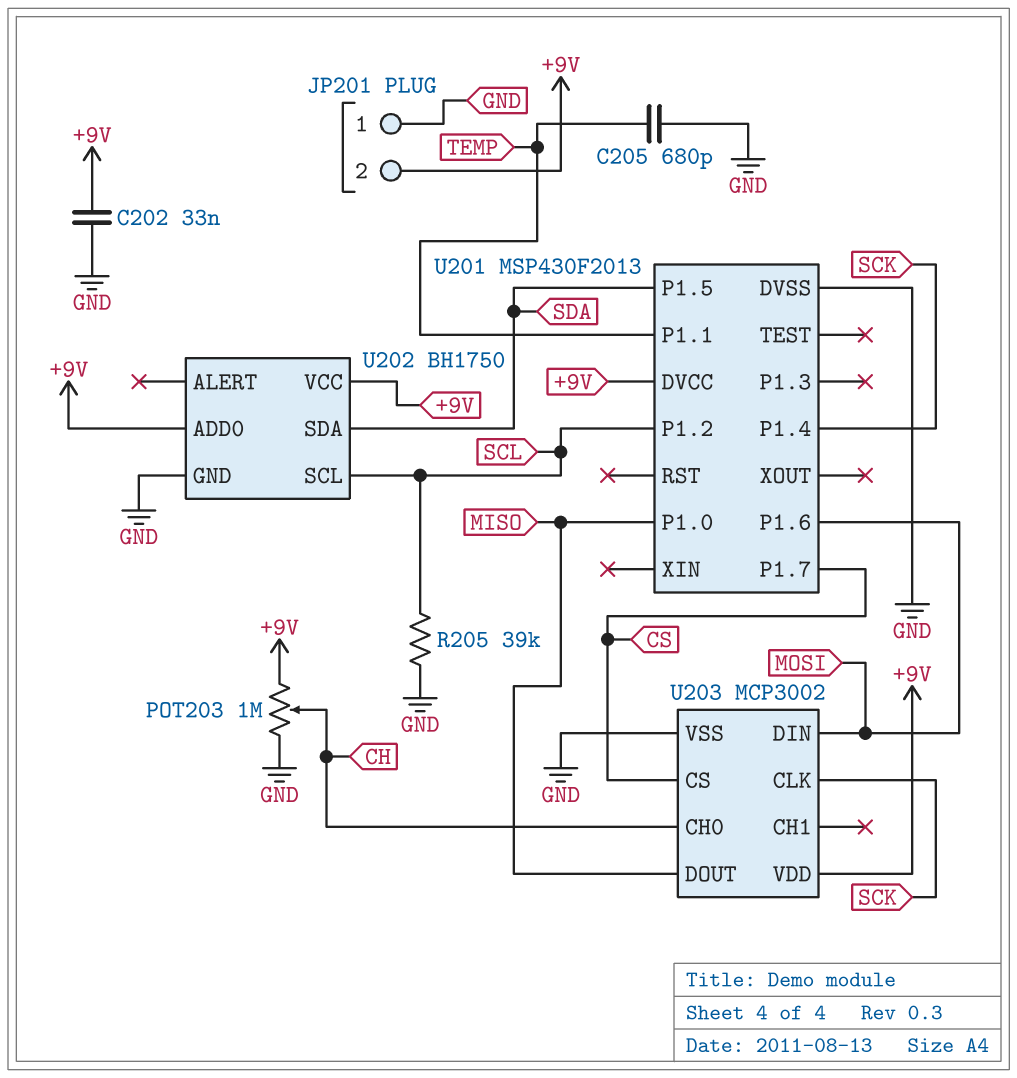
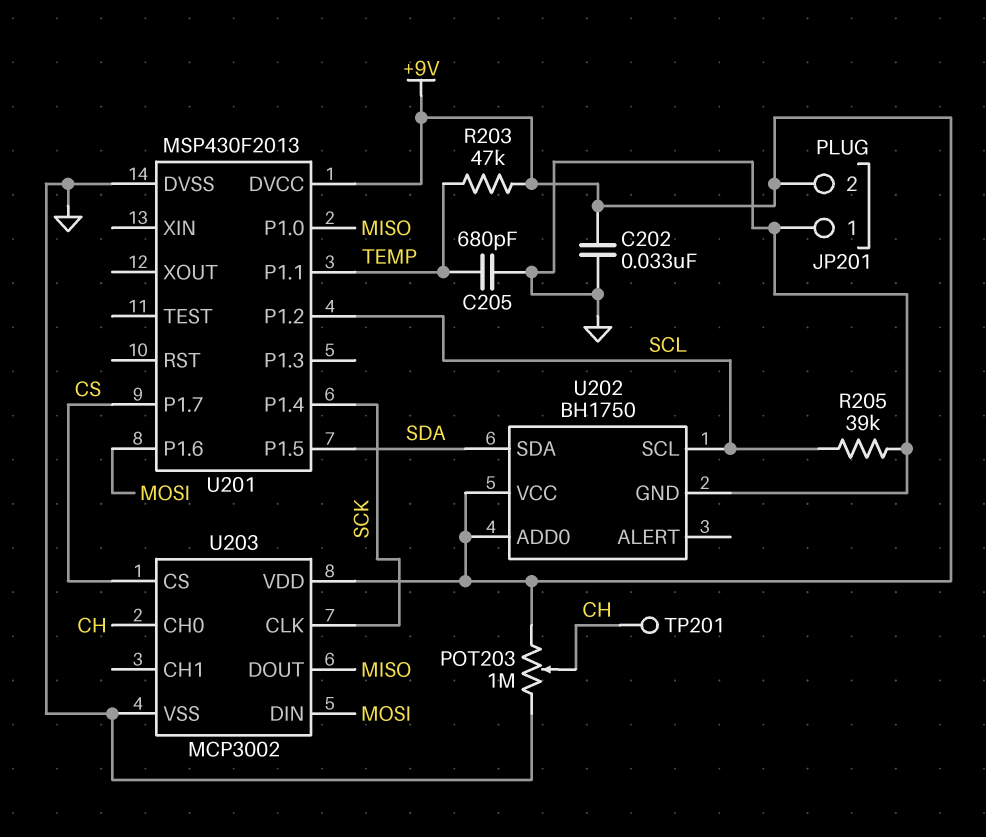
R203: none -> 47k (+9V, TEMP)
TP201: none -> test point (CH)

